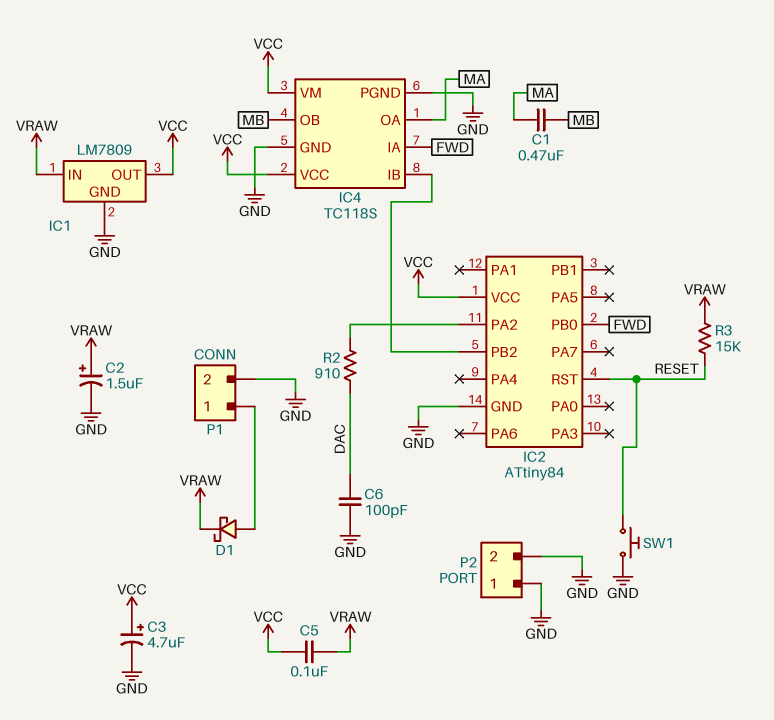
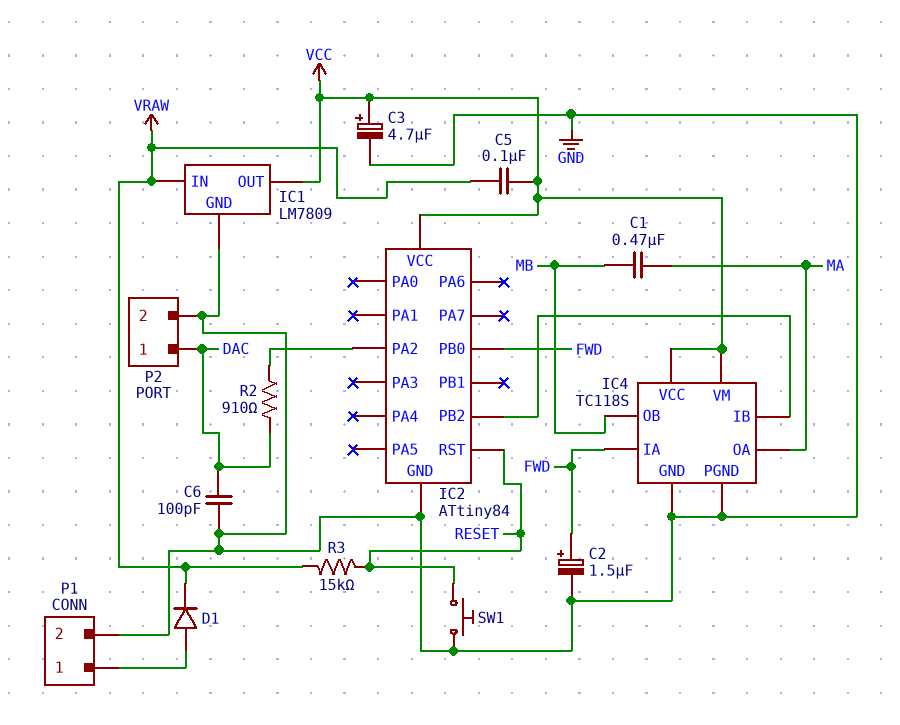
C2: 1.5uF (plus VRAW, minus GND) -> 1.5uF (plus FWD, minus GND)
D1: schottky (A P1/1, K VRAW) -> diode (A P1/1, K VRAW)
P2 pin 1: GND -> DAC

